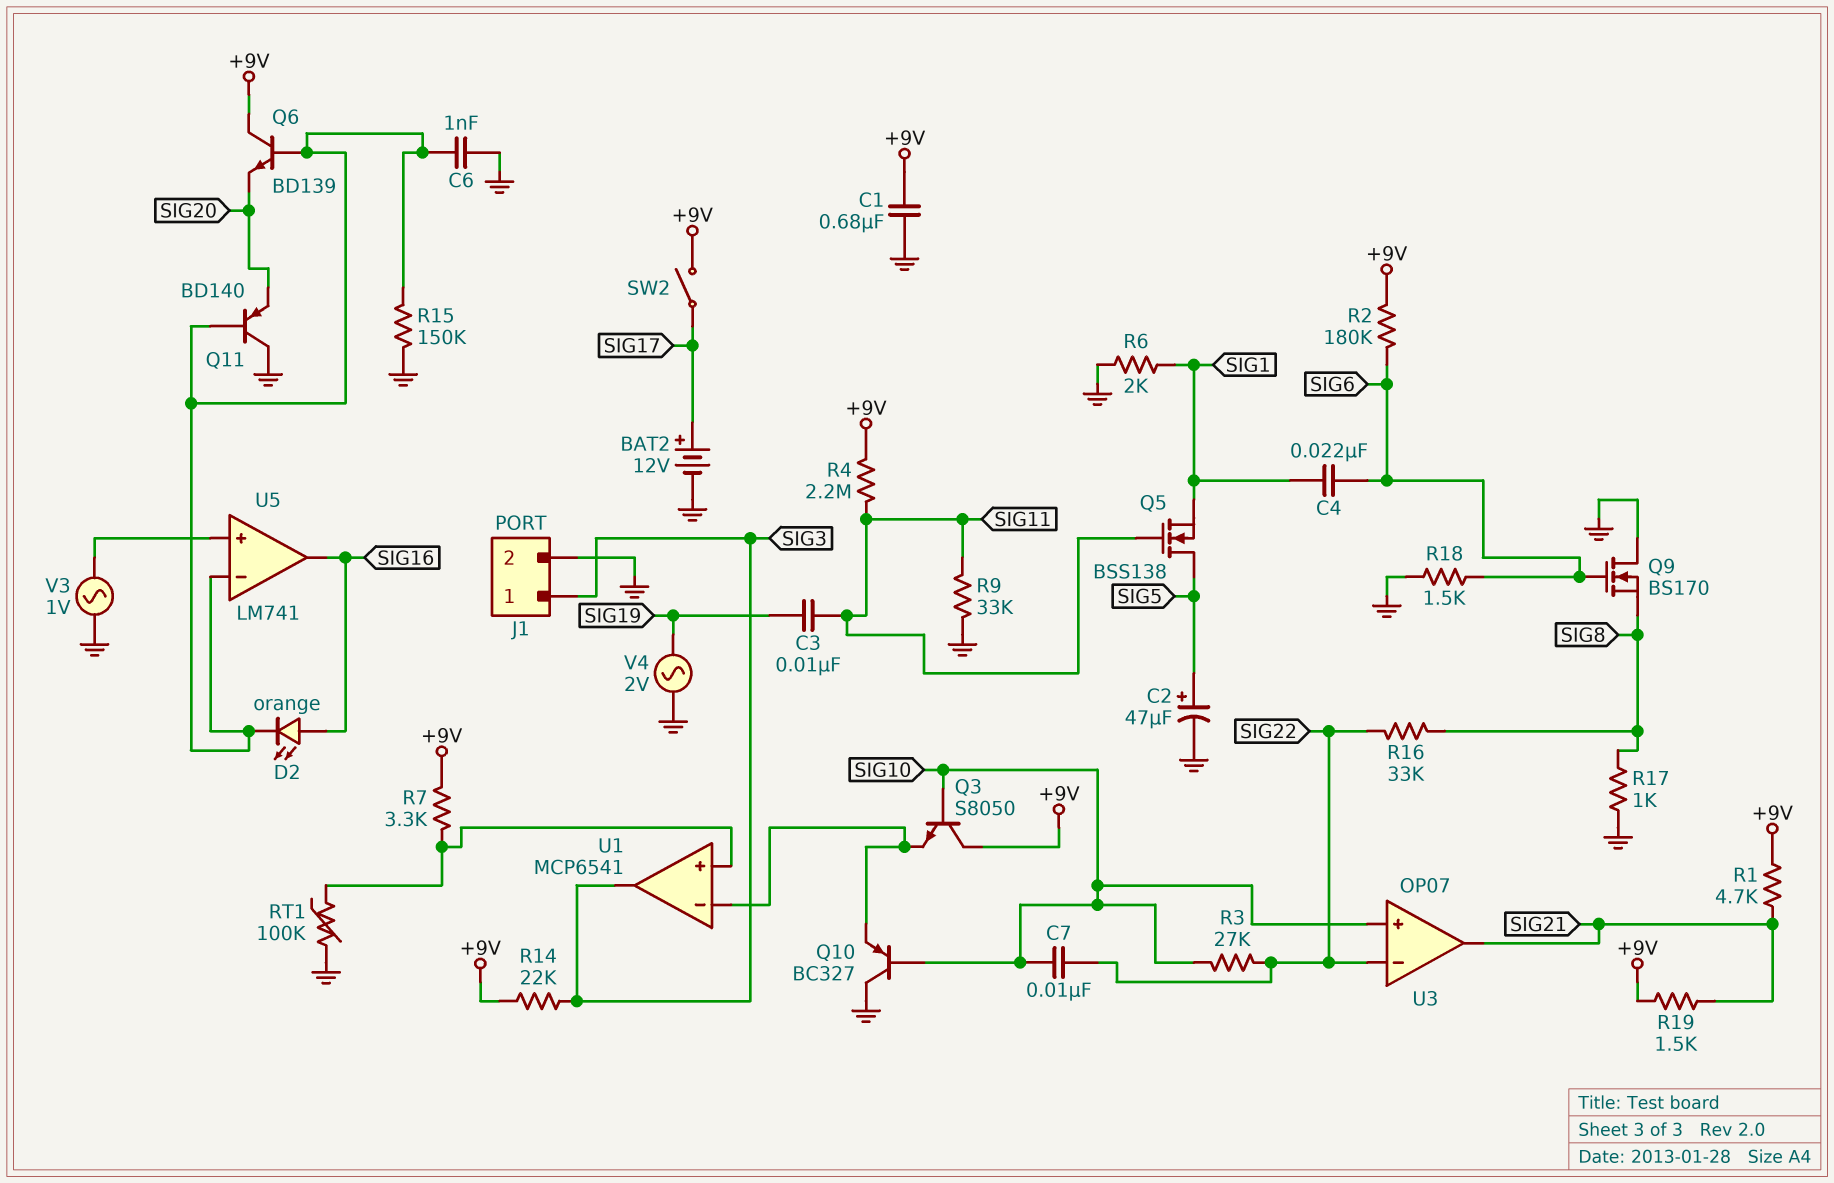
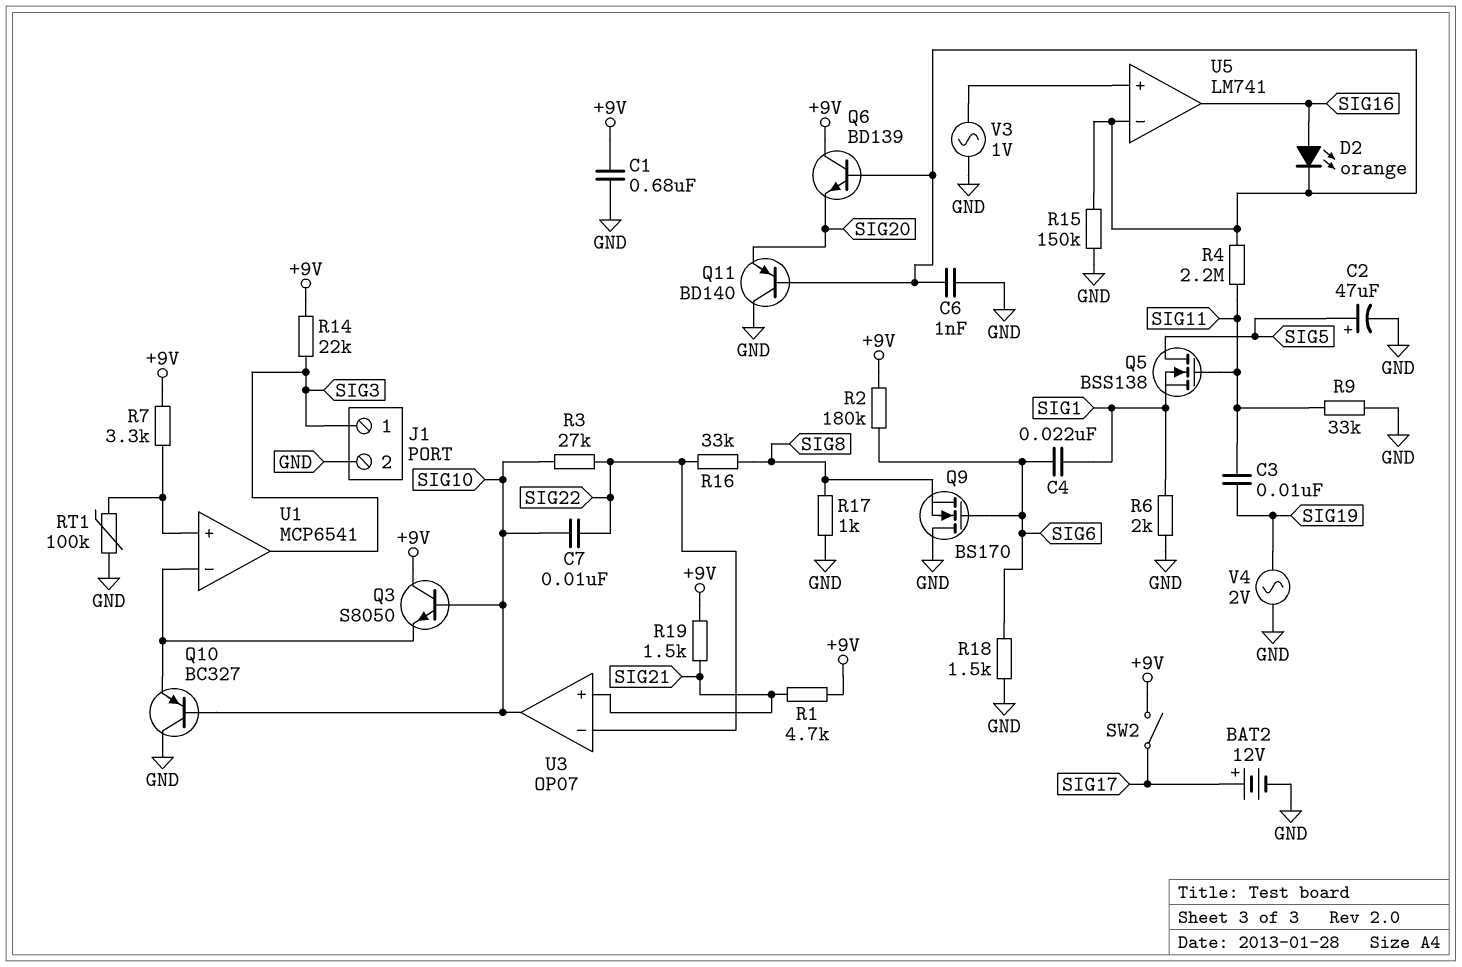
R4: 2.2M (+9V, SIG11) -> 2.2M (SIG11, U5/in-)
U3 pin in+: SIG10 -> SIG21
U3 pin out: SIG21 -> SIG10

